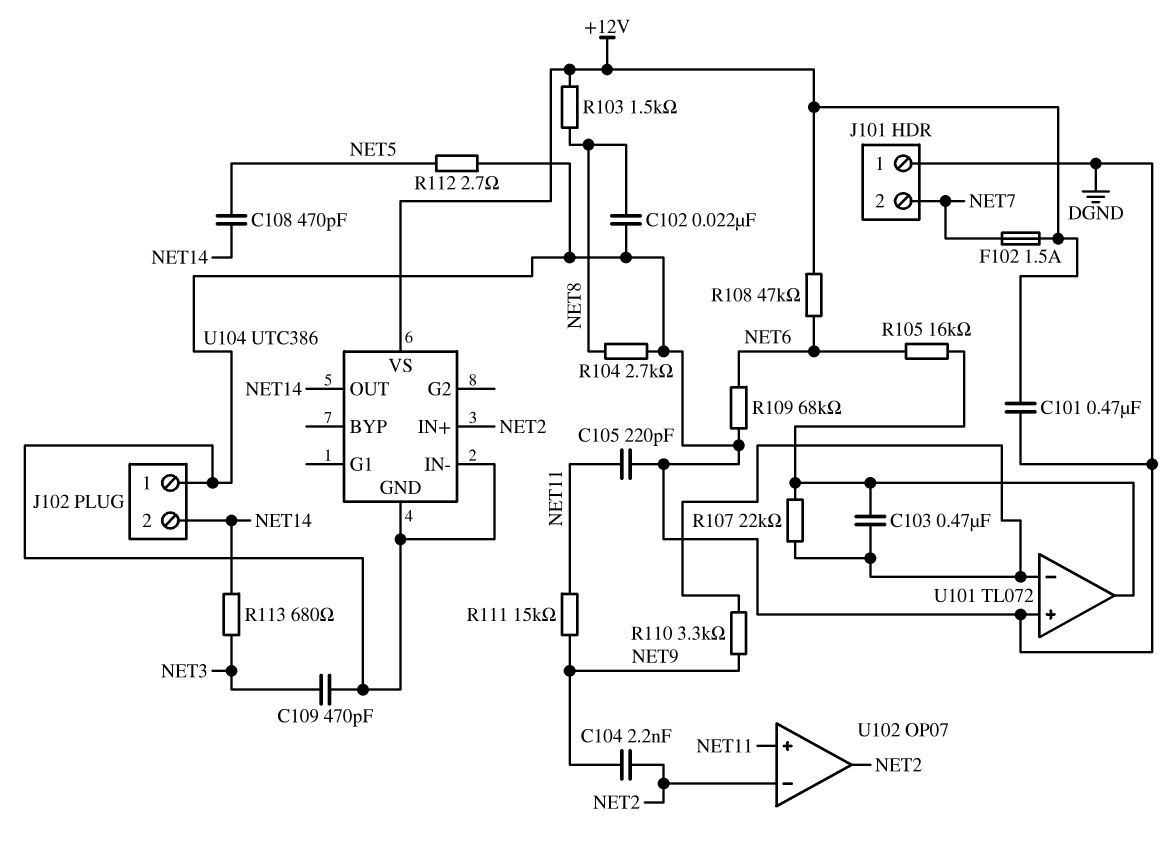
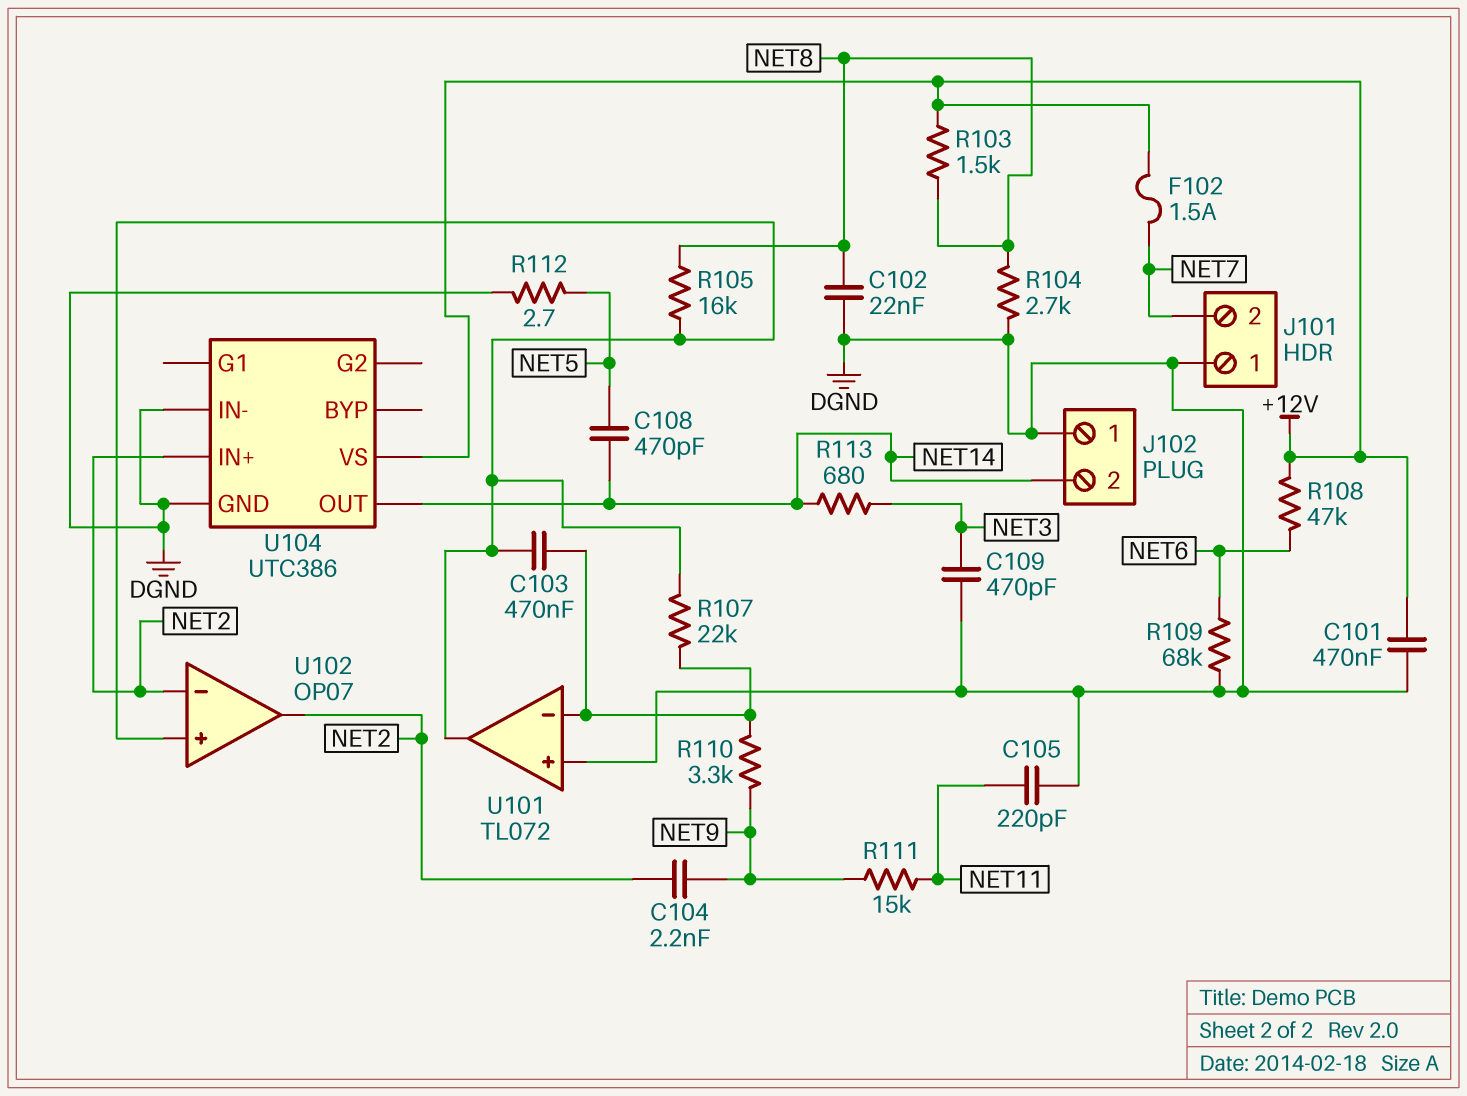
R105: 16k (NET6, U101/out) -> 16k (NET8, U101/out)
U102 pin in+: NET11 -> U101/out

